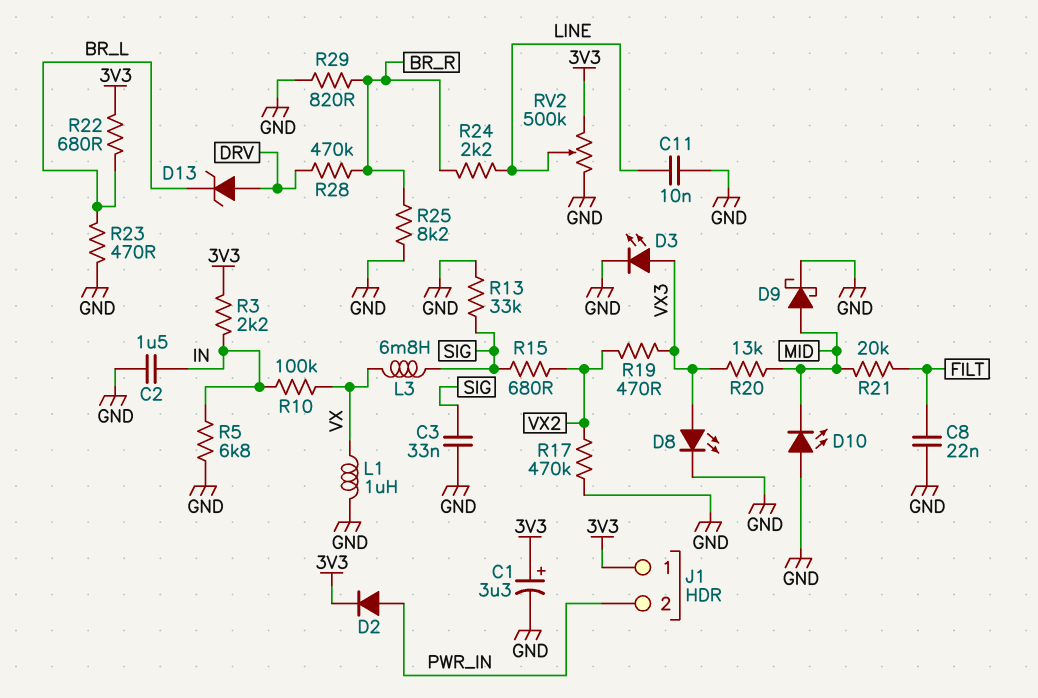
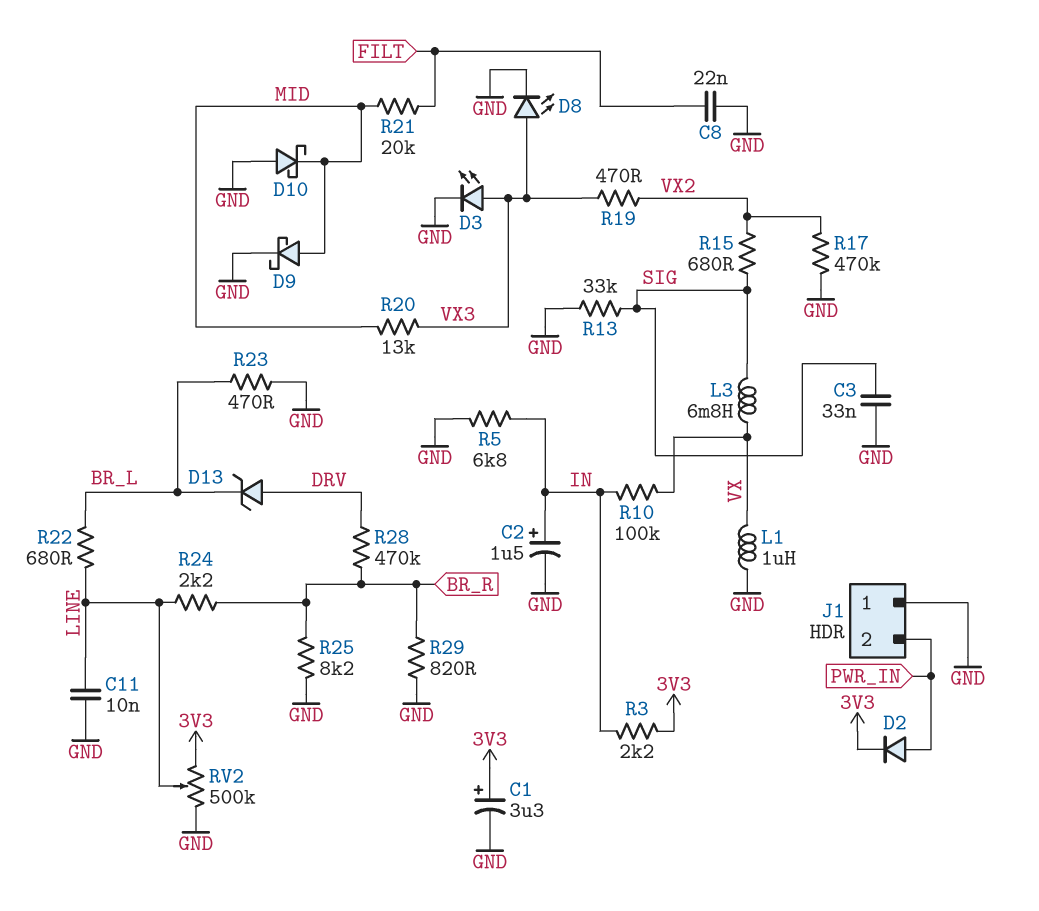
C2: 1.5uF (GND, IN) -> 1.5uF (plus IN, minus GND)
D10: LED (A GND, K MID) -> schottky (A GND, K MID)
J1 pin 1: 3V3 -> GND
R22: 680 (3V3, BR_L) -> 680 (BR_L, LINE)

